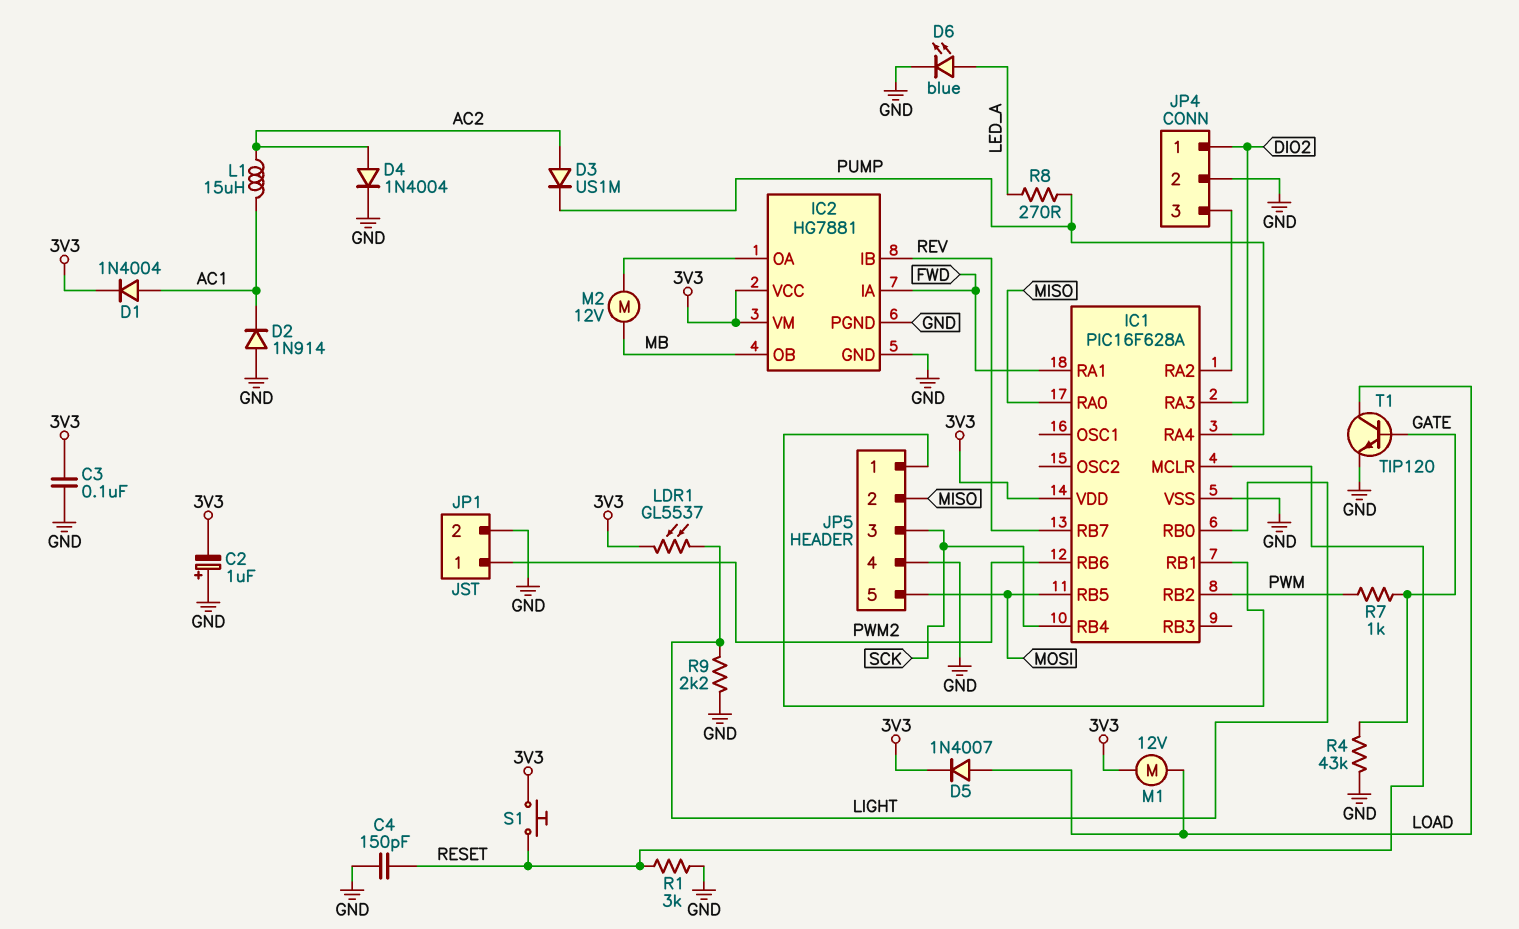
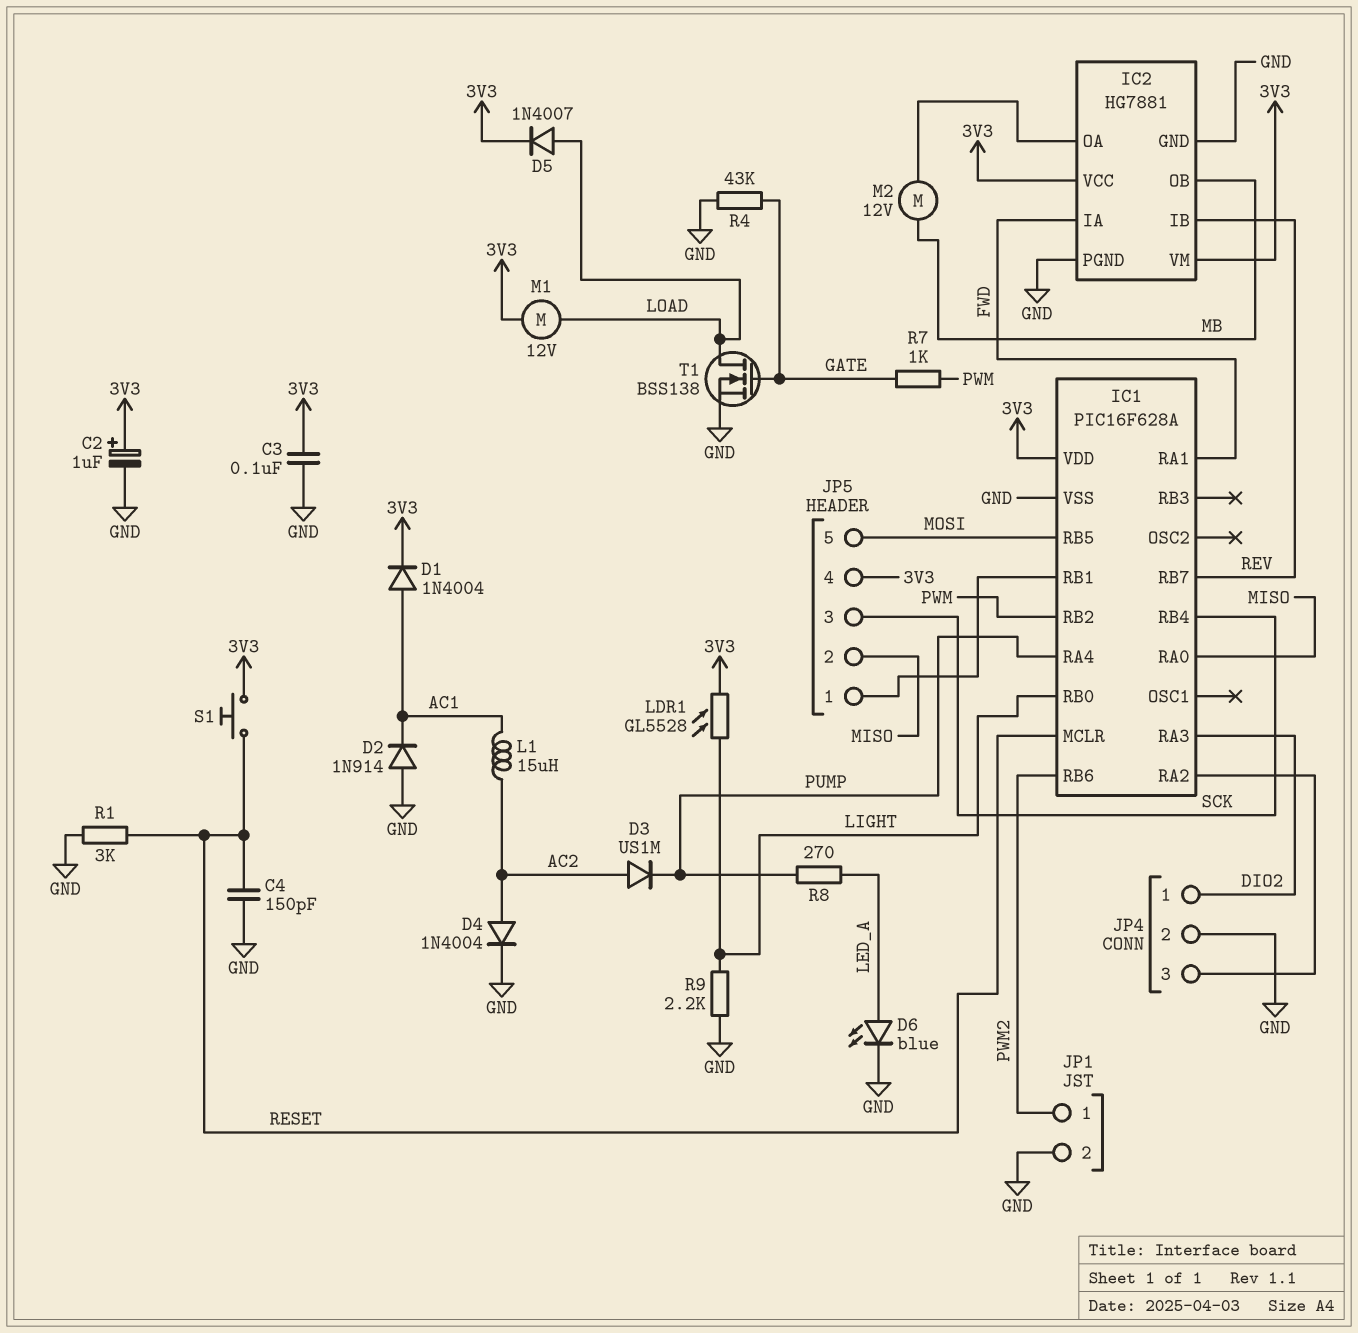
C2: 1uF (plus GND, minus 3V3) -> 1uF (plus 3V3, minus GND)
JP5 pin 4: GND -> 3V3
LDR1: GL5537 (3V3, LIGHT) -> GL5528 (3V3, LIGHT)
T1: NPN TIP120 (B GATE, C LOAD, E GND) -> NMOS BSS138 (G GATE, D LOAD, S GND)

